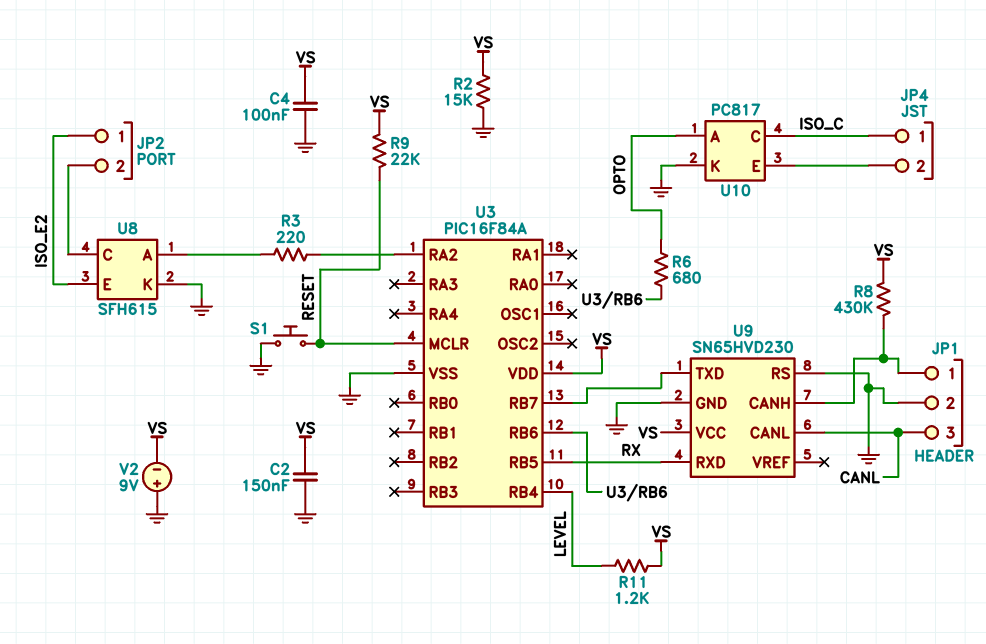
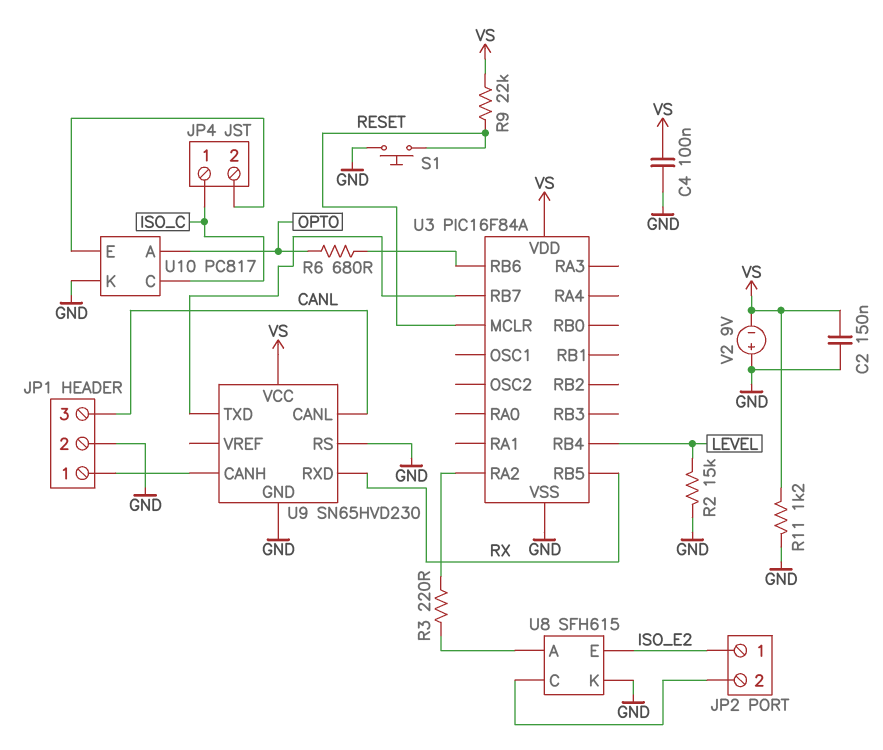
R2: 15k (GND, VS) -> 15k (GND, LEVEL)
R8: 430k (JP1/1, VS) -> none
R11: 1.2k (LEVEL, VS) -> 1.2k (GND, VS)

